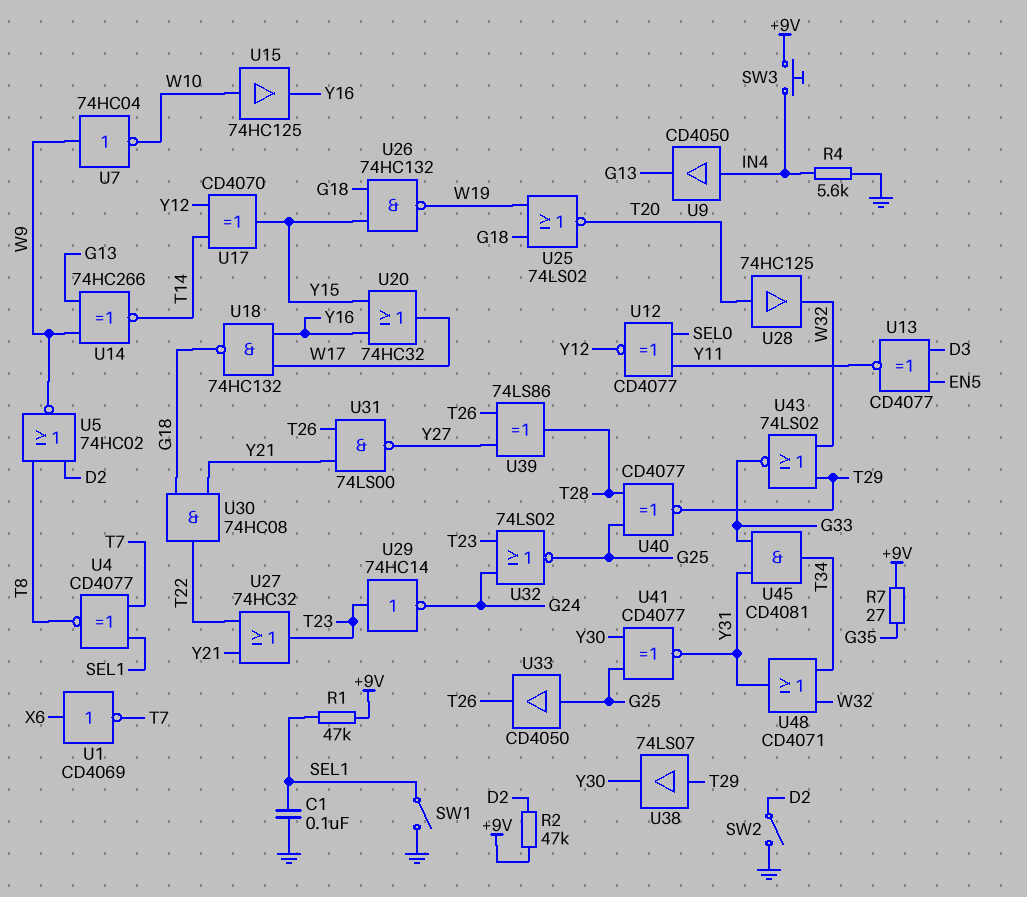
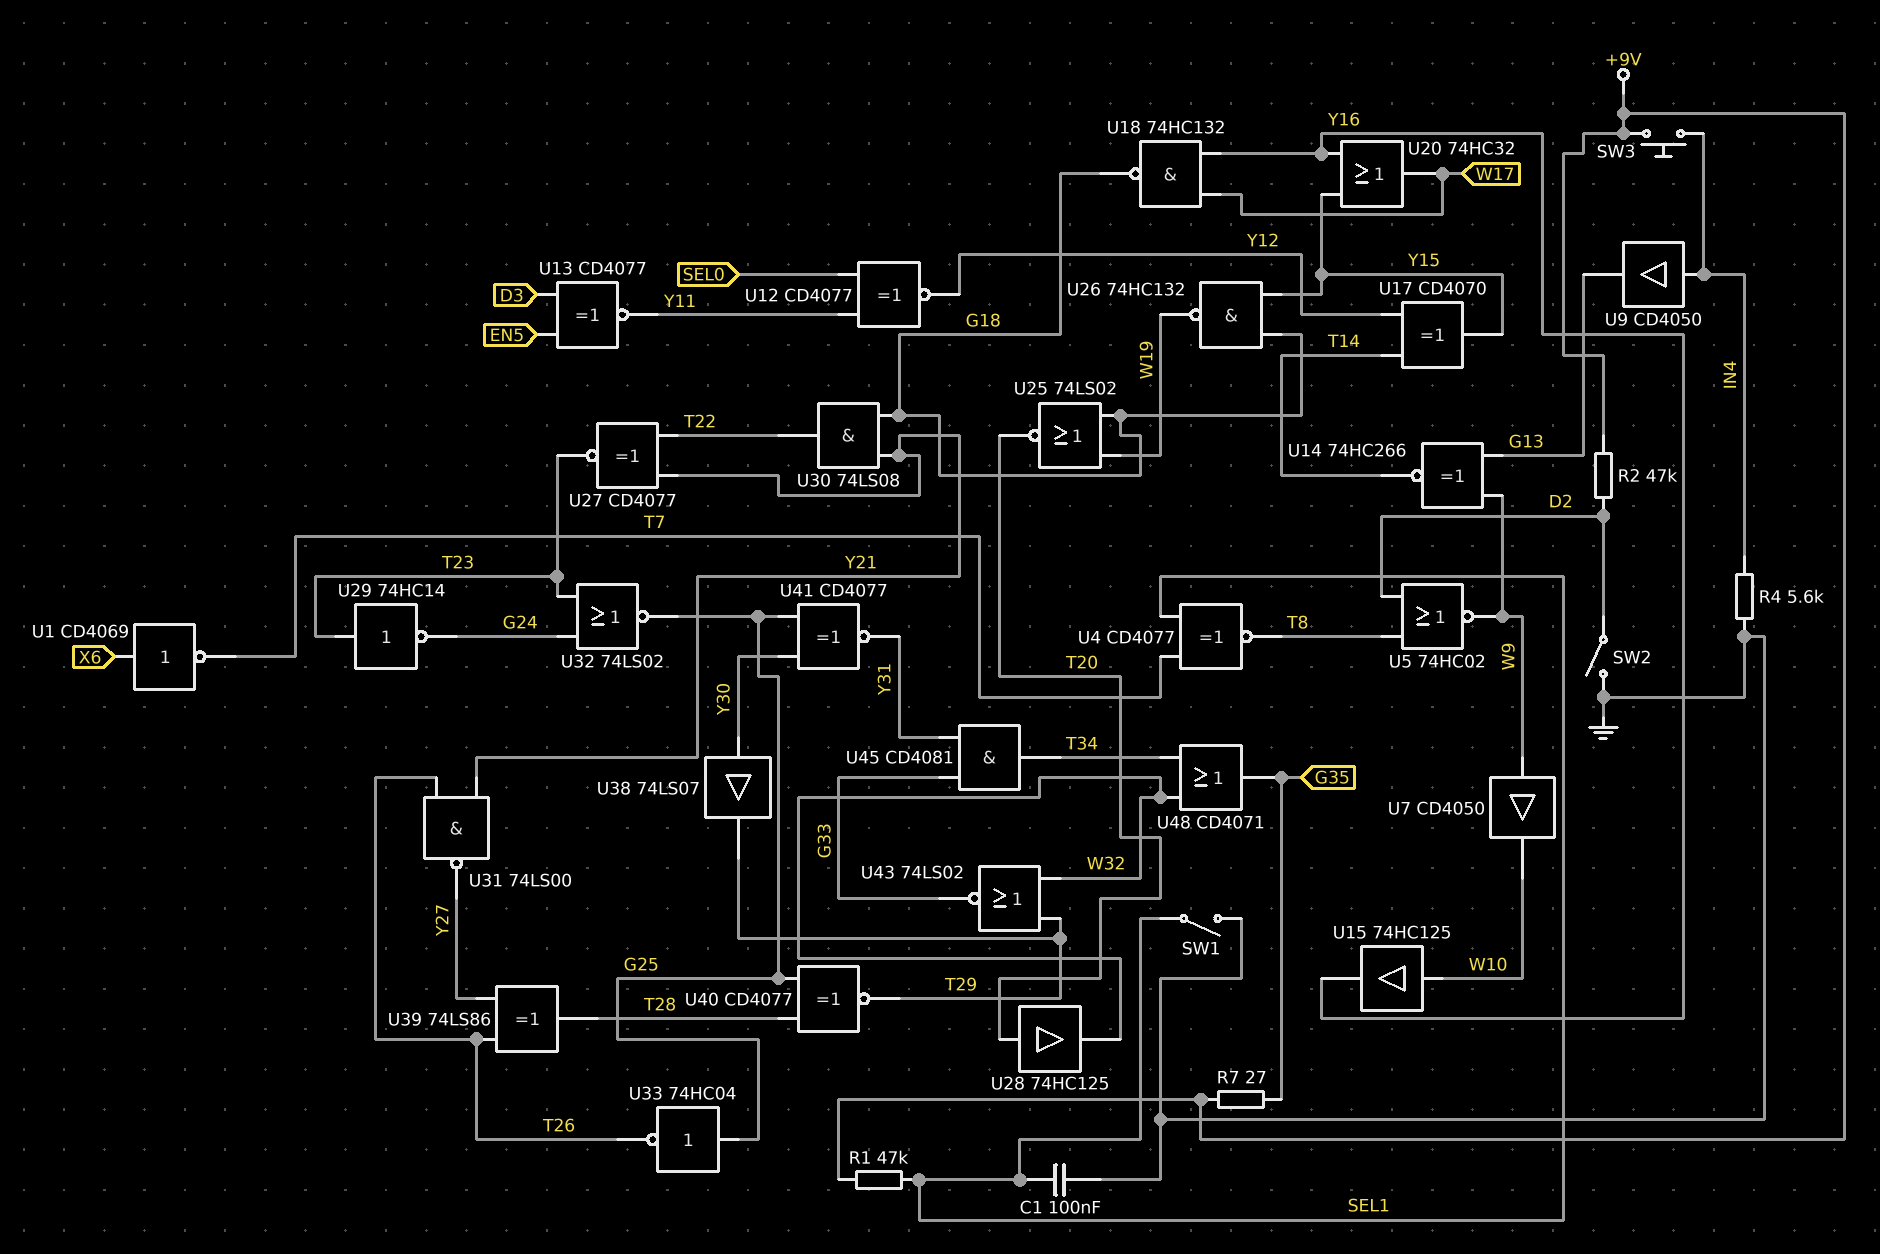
U7: NOT 74HC04 (in W9, out W10) -> buffer CD4050 (in W9, out W10)
U27: OR 74HC32 (in T22, in Y21, out T23) -> XNOR CD4077 (in T22, in Y21, out T23)
U30: AND 74HC08 (in G18, in Y21, out T22) -> AND 74LS08 (in G18, in Y21, out T22)
U33: buffer CD4050 (in G25, out T26) -> NOT 74HC04 (in G25, out T26)
U38: buffer 74LS07 (in T29, out Y30) -> buffer 74LS07 (in Y30, out T29)
U48: OR CD4071 (in T34, in W32, out Y31) -> OR CD4071 (in T34, in W32, out G35)

